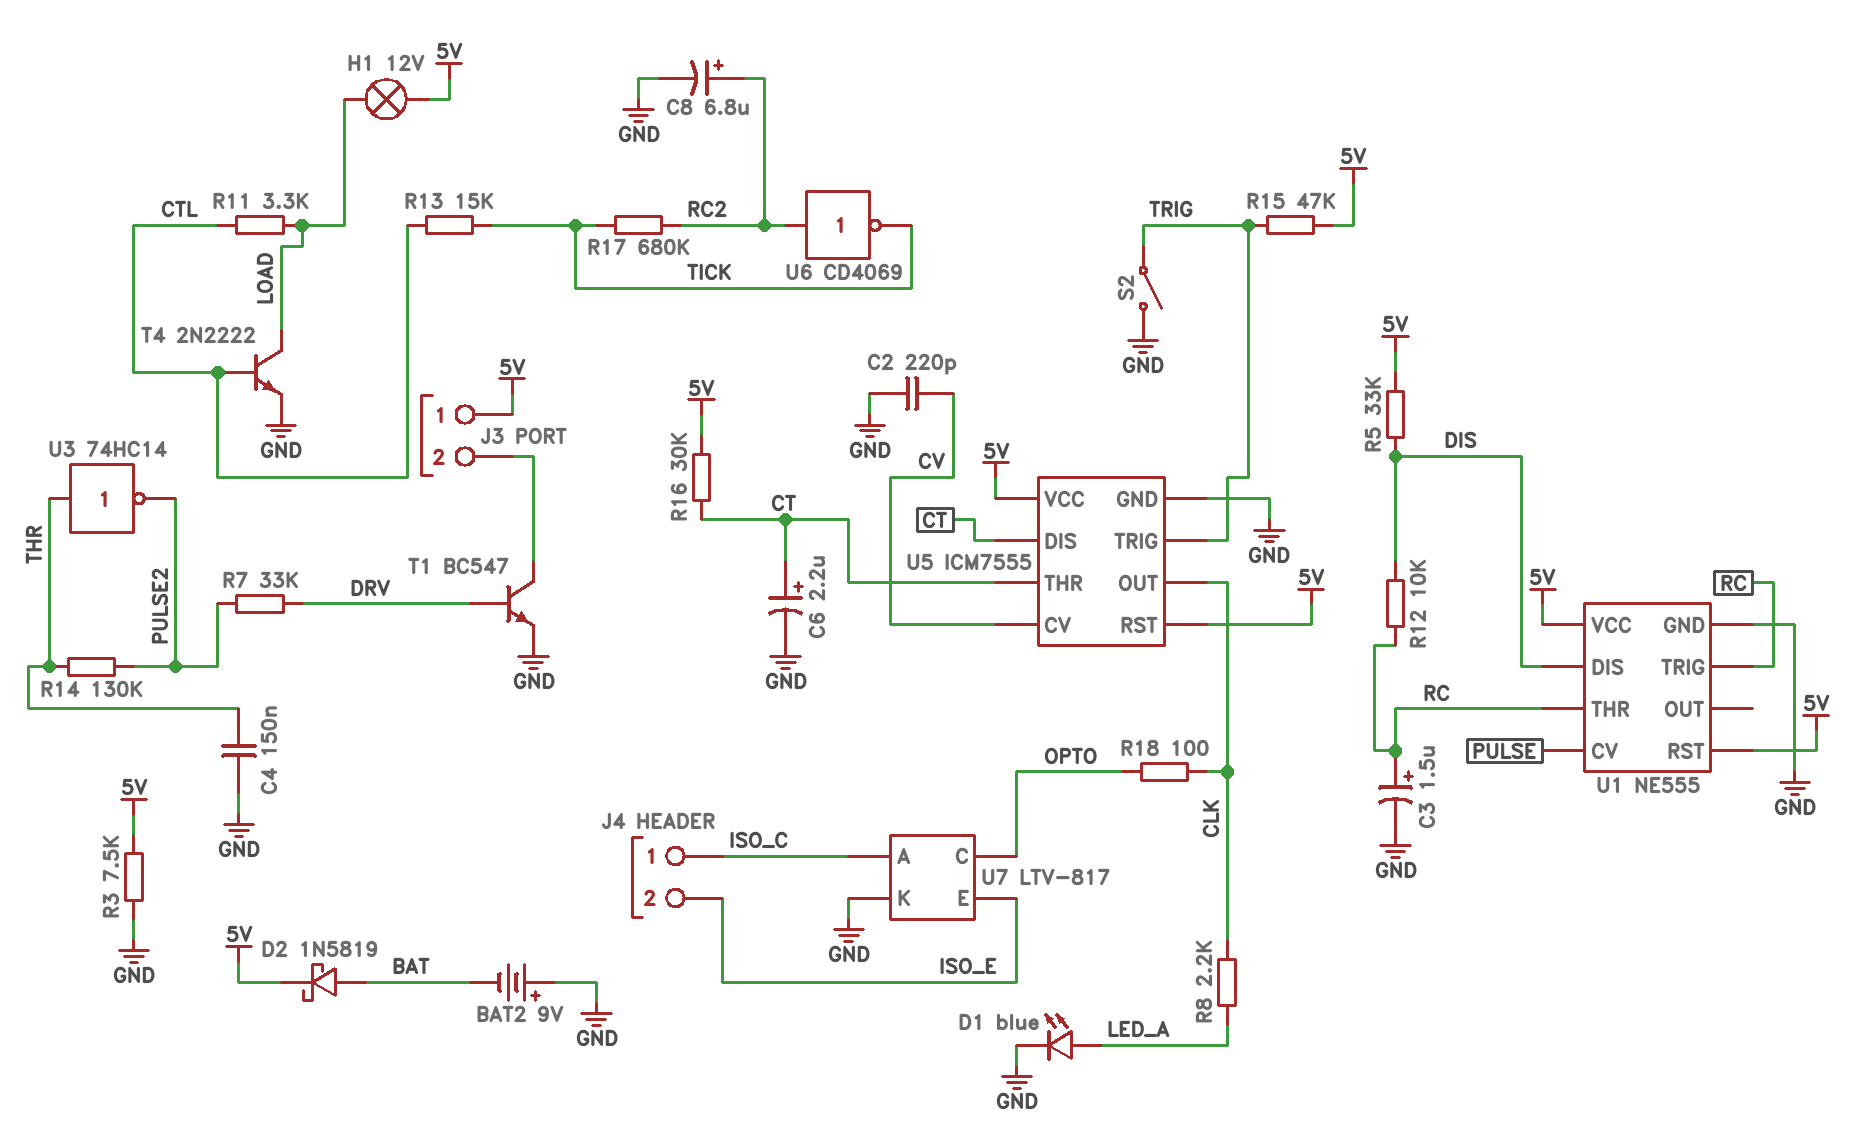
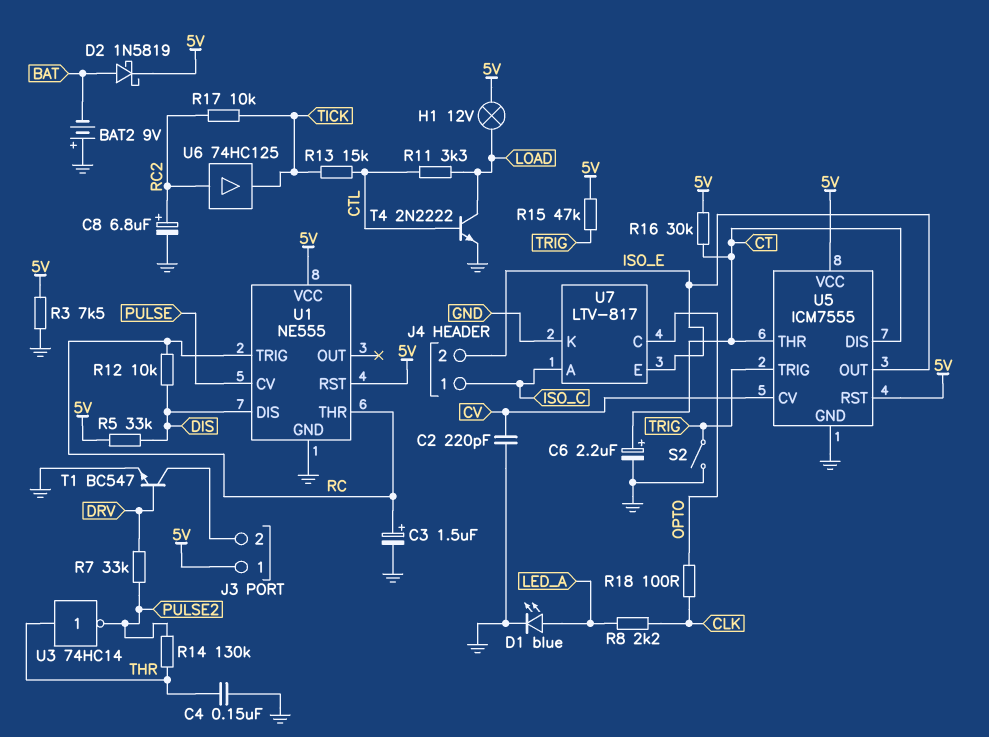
R17: 680k (RC2, TICK) -> 10k (RC2, TICK)
U5 pin OUT: CLK -> ISO_E
U6: NOT CD4069 (in RC2, out TICK) -> buffer 74HC125 (in RC2, out TICK)

